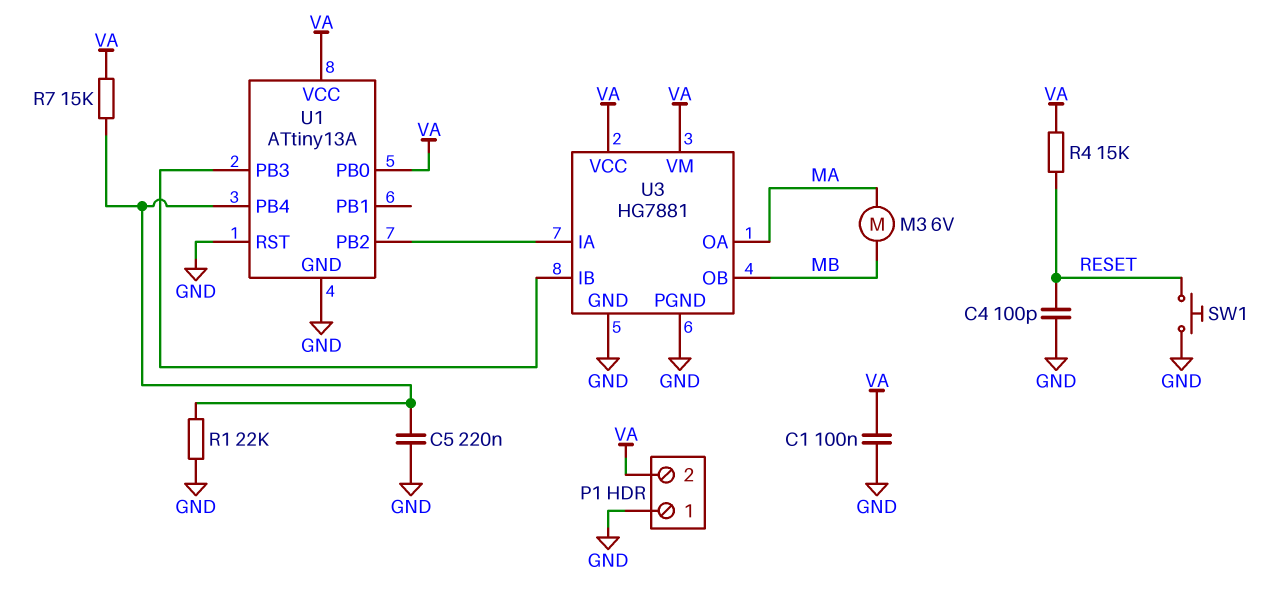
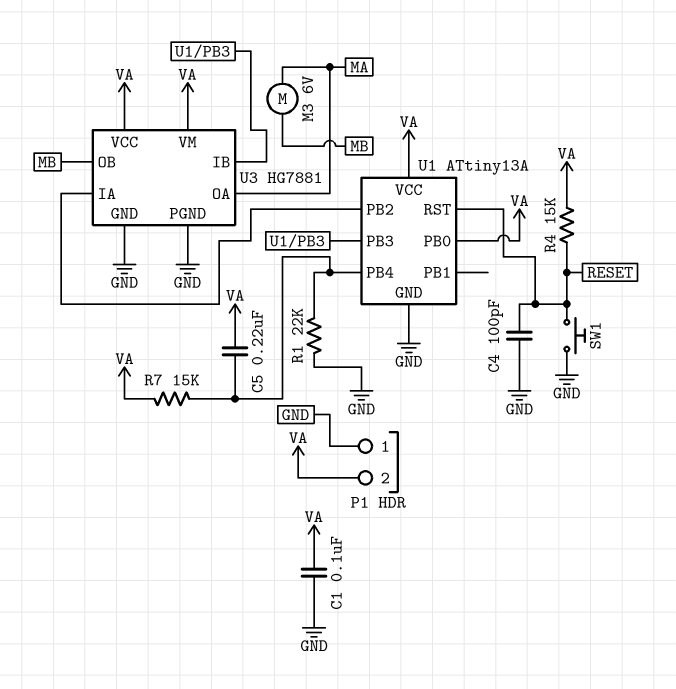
C5: 220nF (GND, U1/PB4) -> 220nF (U1/PB4, VA)
U1 pin RST: GND -> RESET

